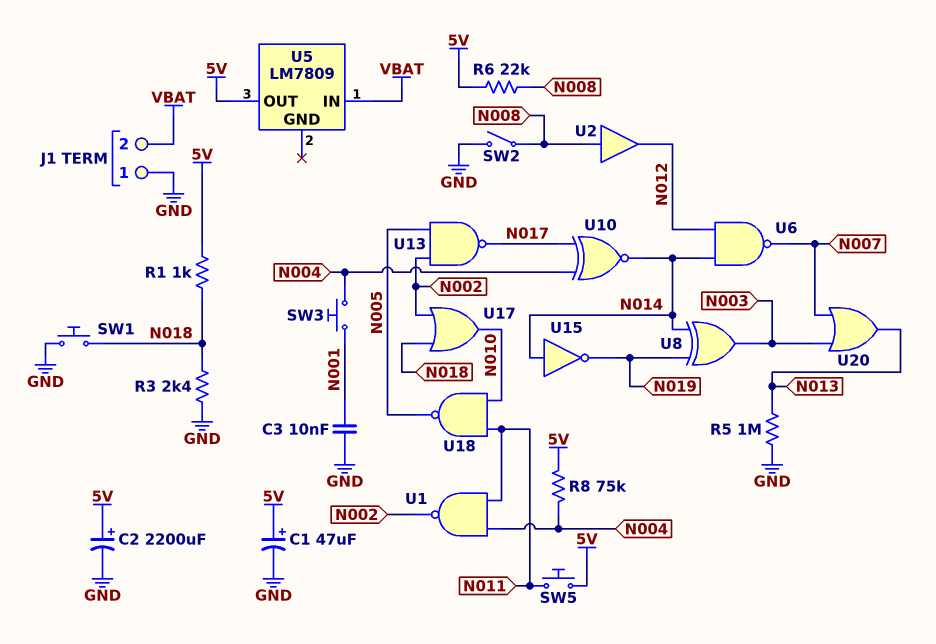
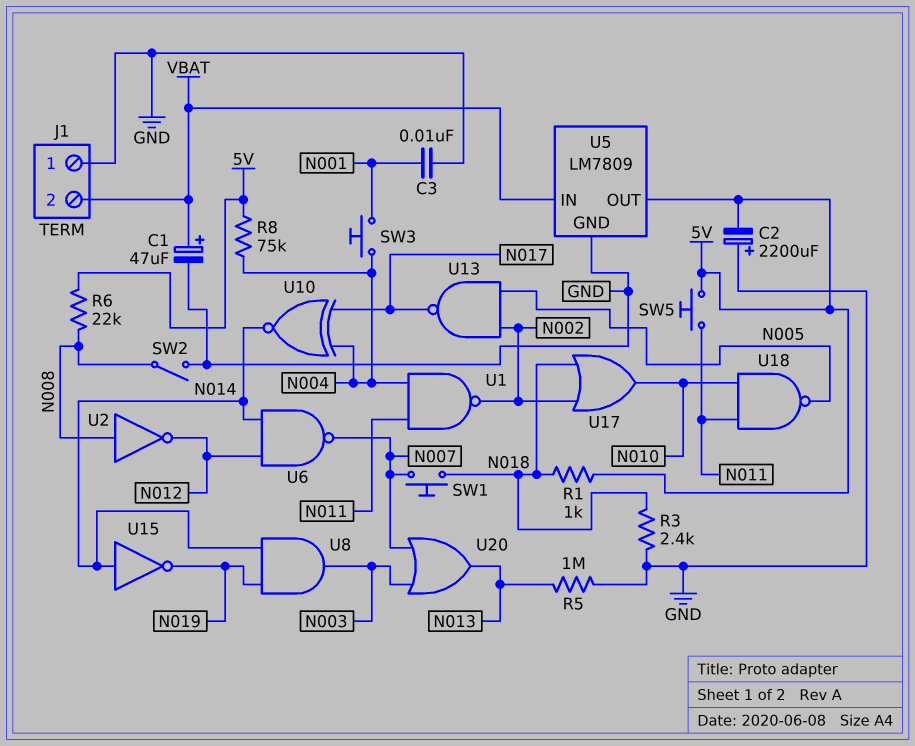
C1: 47uF (plus 5V, minus GND) -> 47uF (plus VBAT, minus GND)
C2: 2200uF (plus 5V, minus GND) -> 2200uF (plus GND, minus 5V)
SW1: button (GND, N018) -> button (N007, N018)
U2: buffer (in N008, out N012) -> NOT (in N008, out N012)
U5 pin GND: none -> GND
U8: XOR (in N014, in N019, out N003) -> AND (in N014, in N019, out N003)

